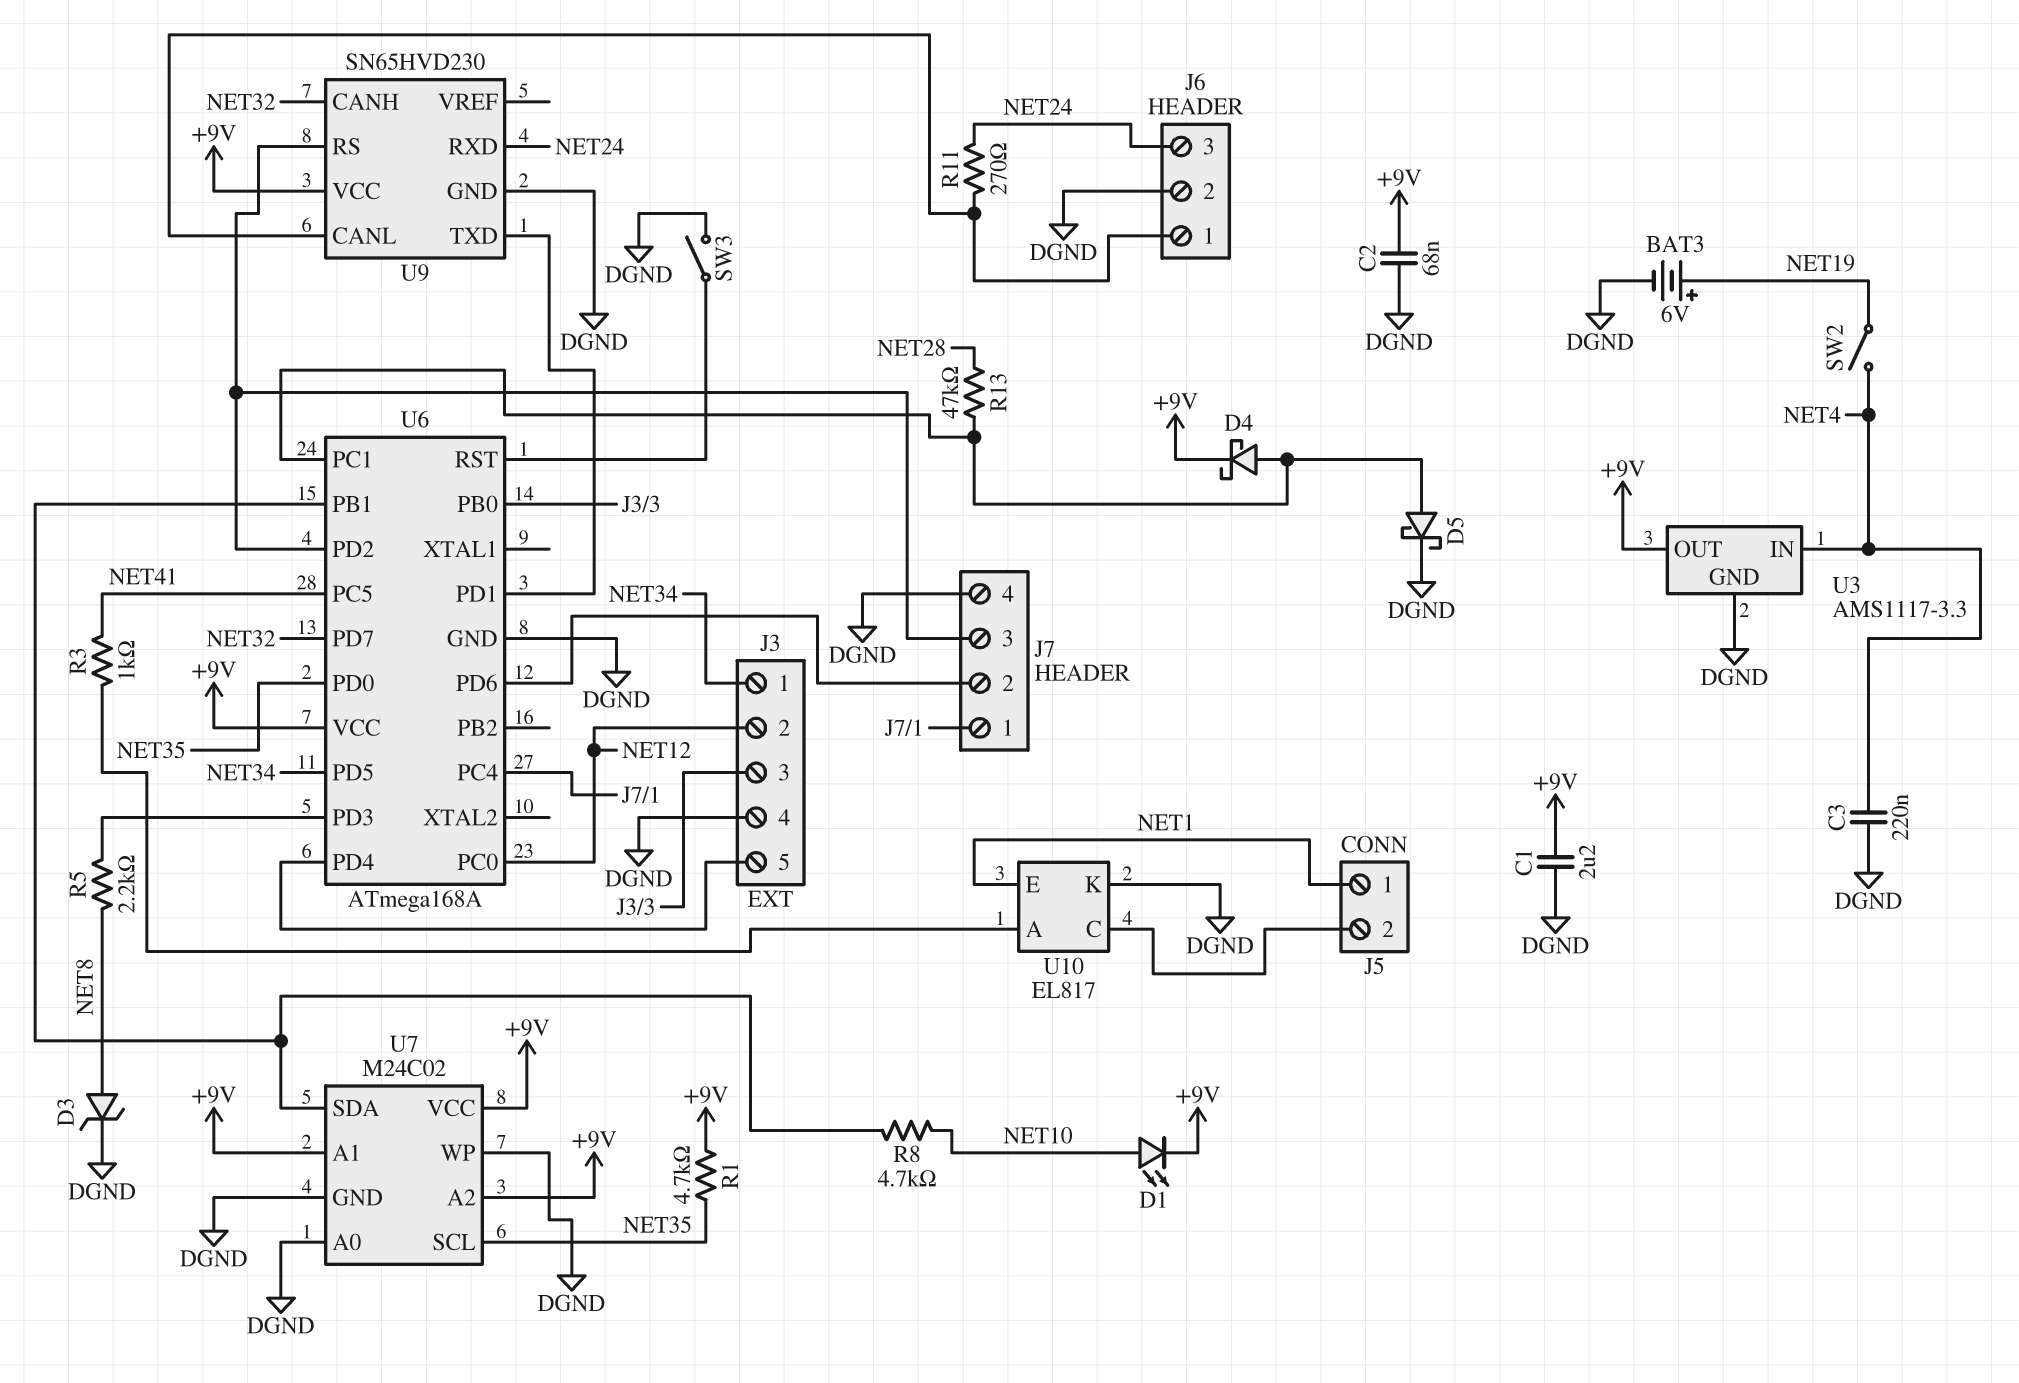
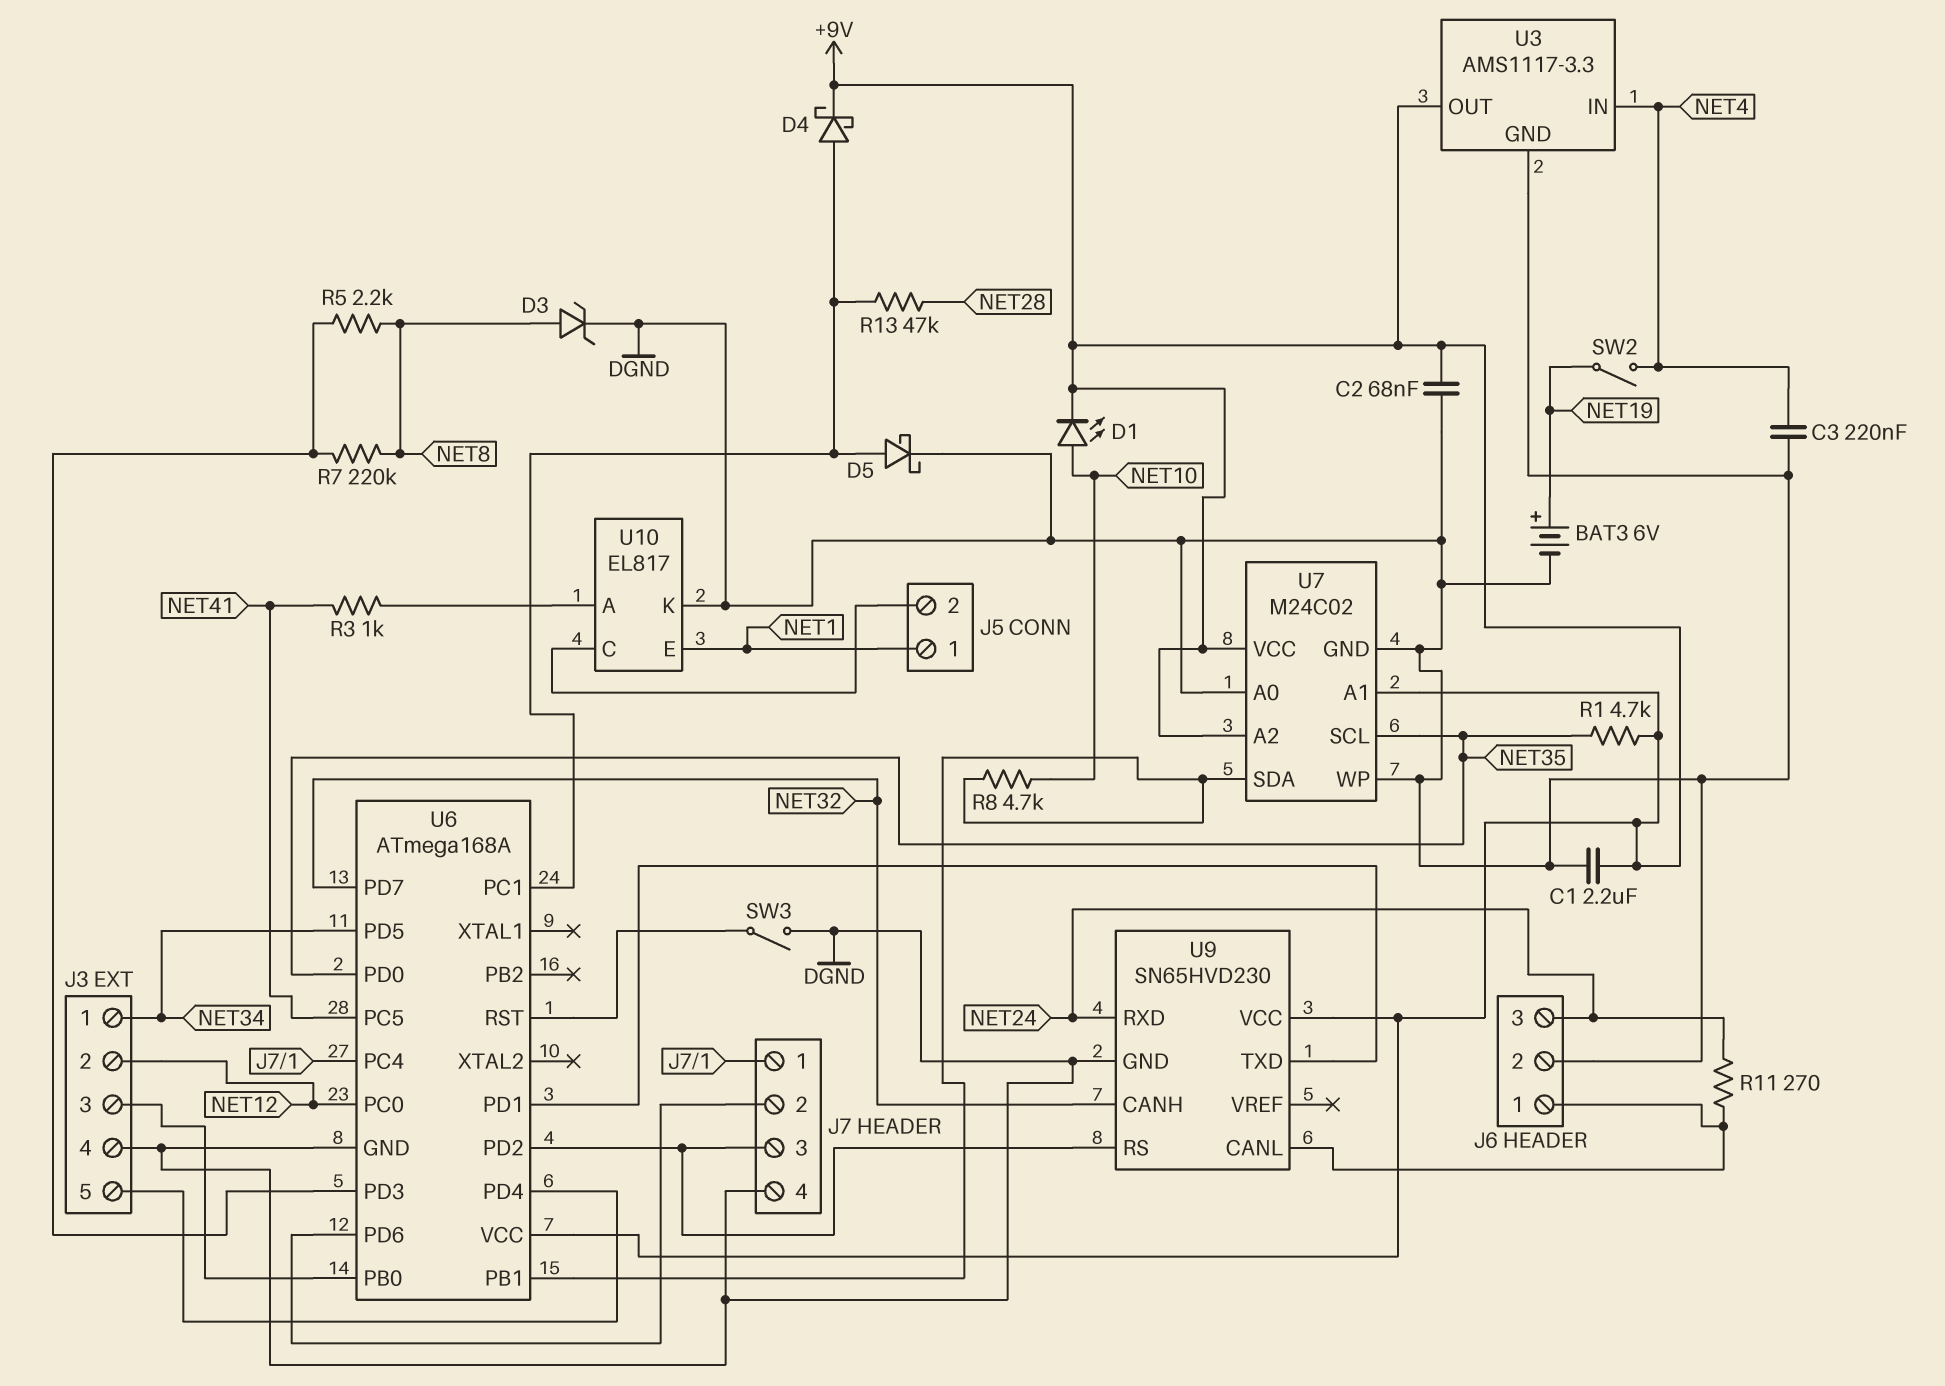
R7: none -> 220k (NET8, U6/PD3)

